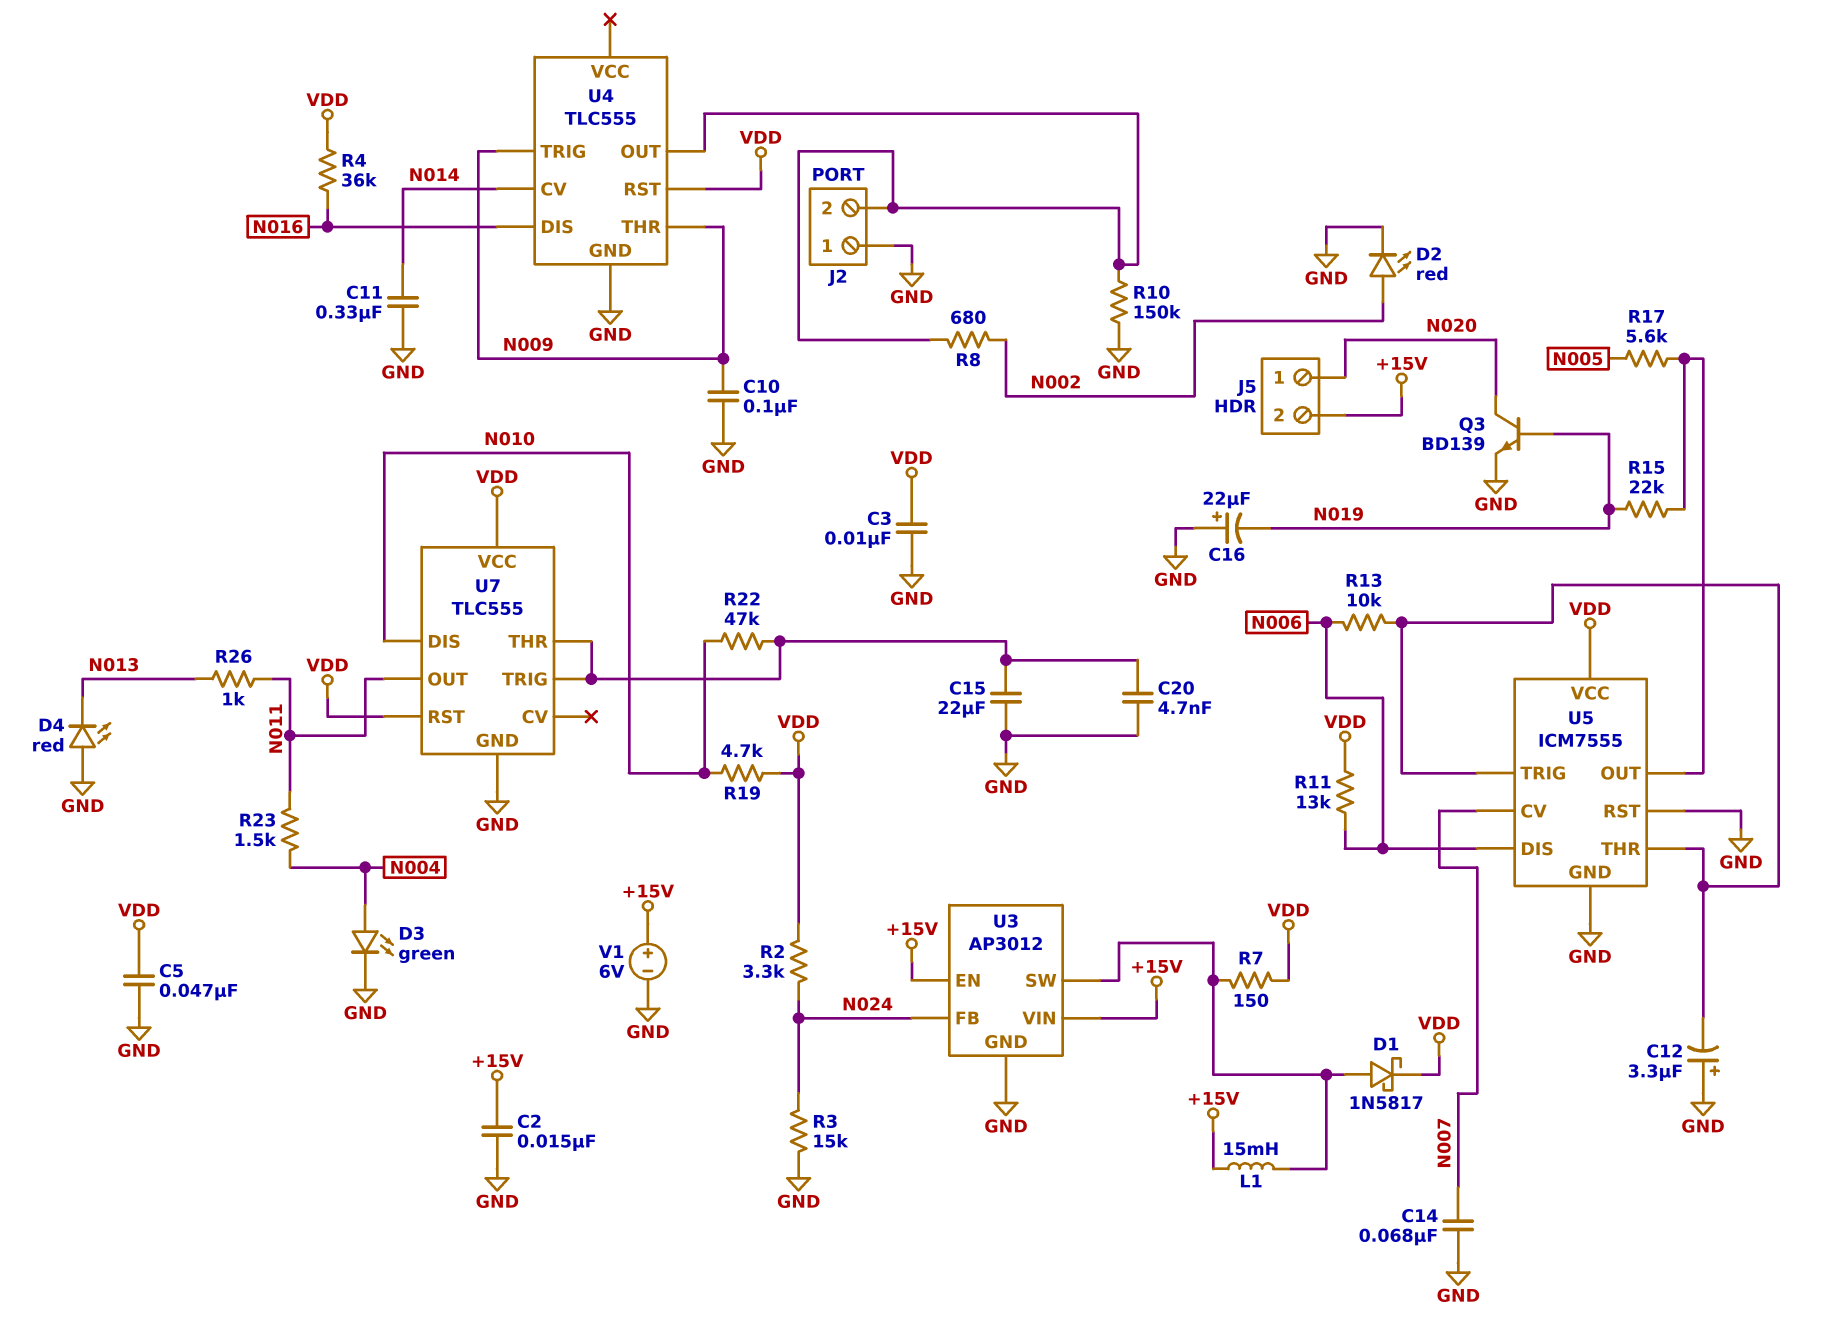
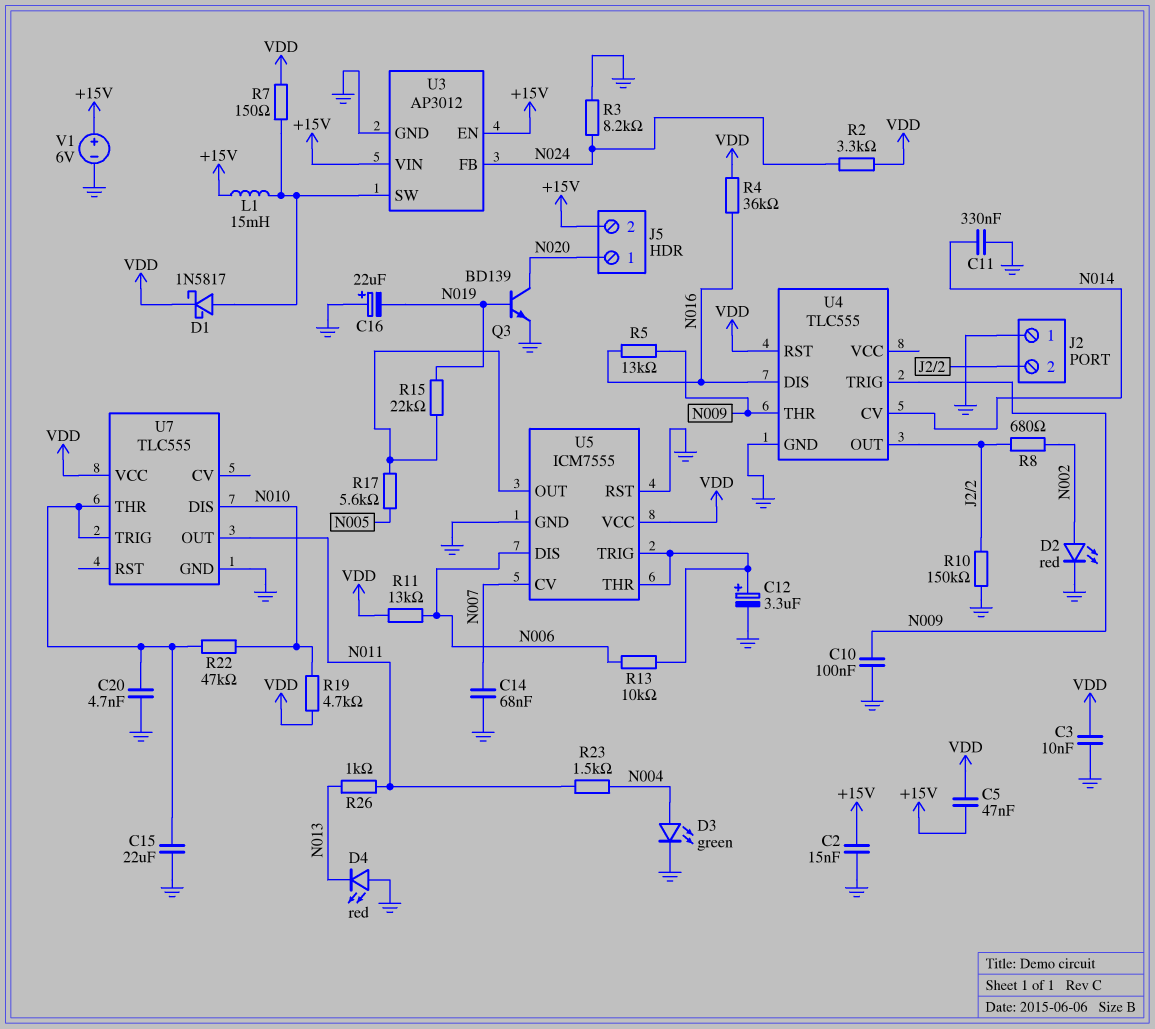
C5: 47nF (GND, VDD) -> 47nF (+15V, VDD)
C12: 3.3uF (plus GND, minus U5/THR) -> 3.3uF (plus U5/THR, minus GND)
R3: 15k (GND, N024) -> 8.2k (GND, N024)
R5: none -> 13k (N009, N016)
U7 pin RST: VDD -> none

